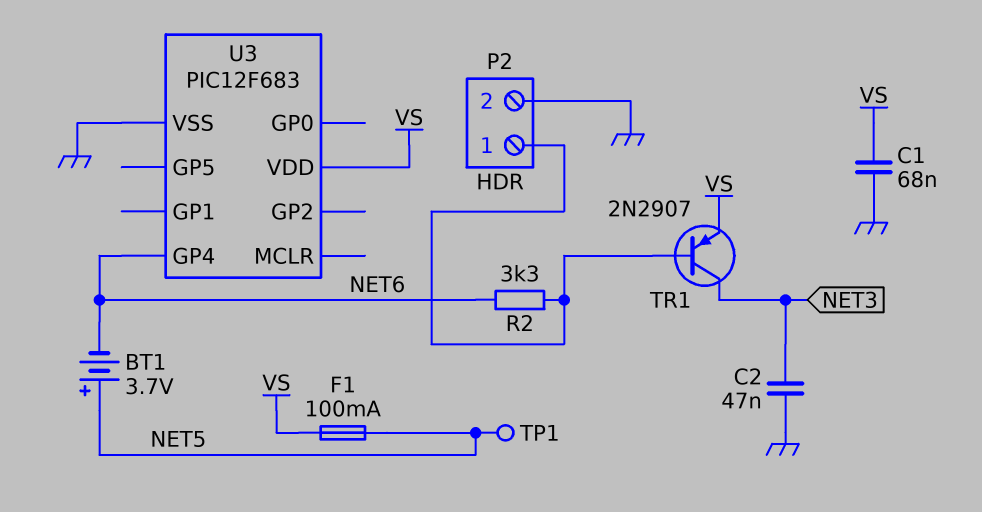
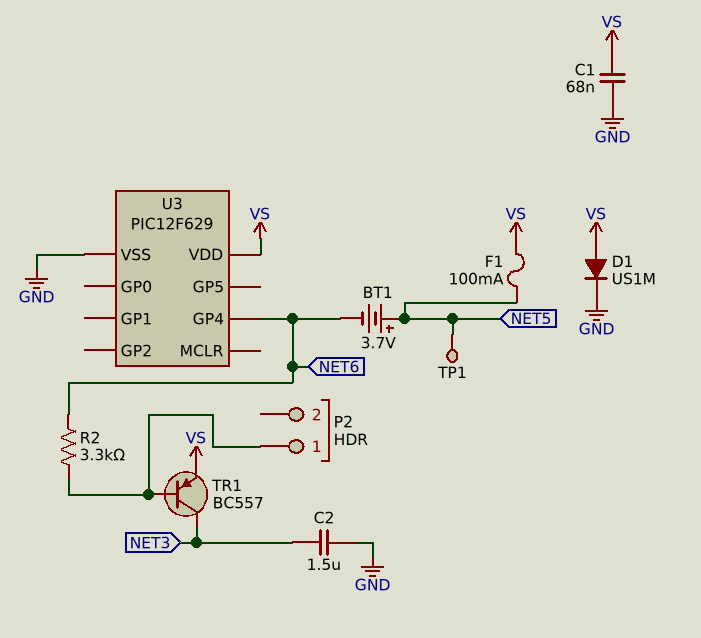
C2: 47nF (GND, NET3) -> 1.5uF (GND, NET3)
D1: none -> diode US1M (A VS, K GND)
P2 pin 2: GND -> none
TR1: PNP 2N2907 (B P2/1, C NET3, E VS) -> PNP BC557 (B P2/1, C NET3, E VS)
U3: PIC12F683 -> PIC12F629

